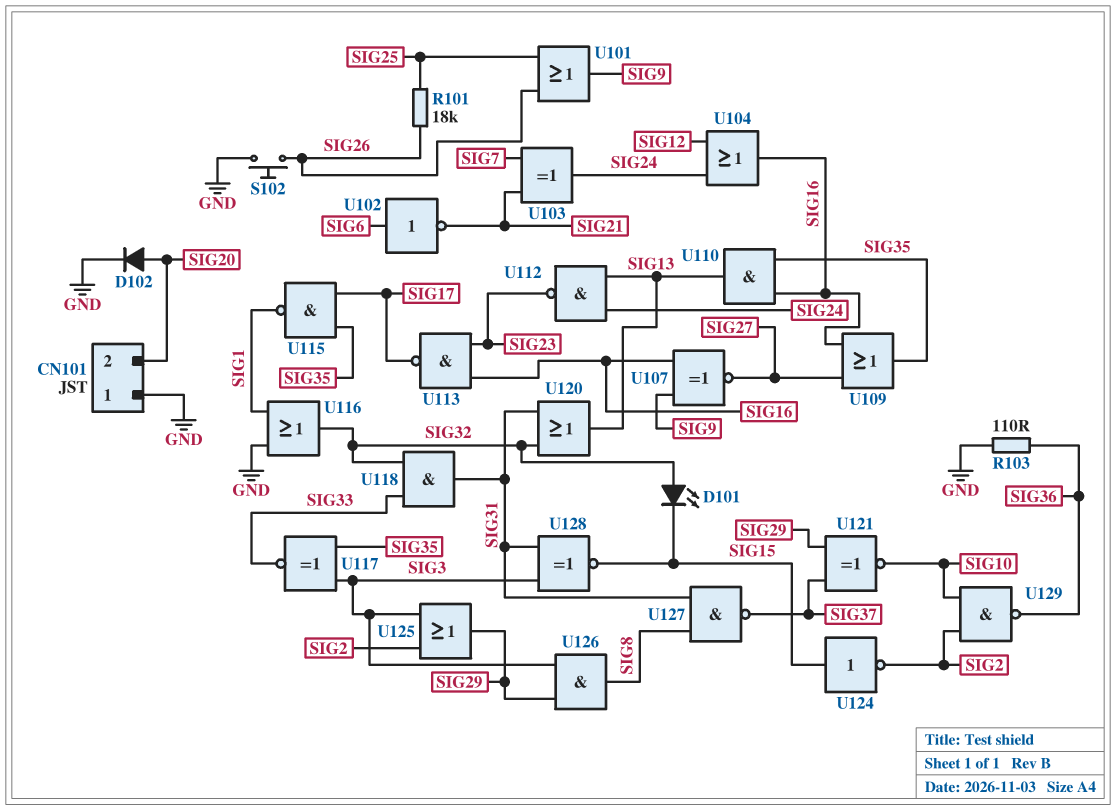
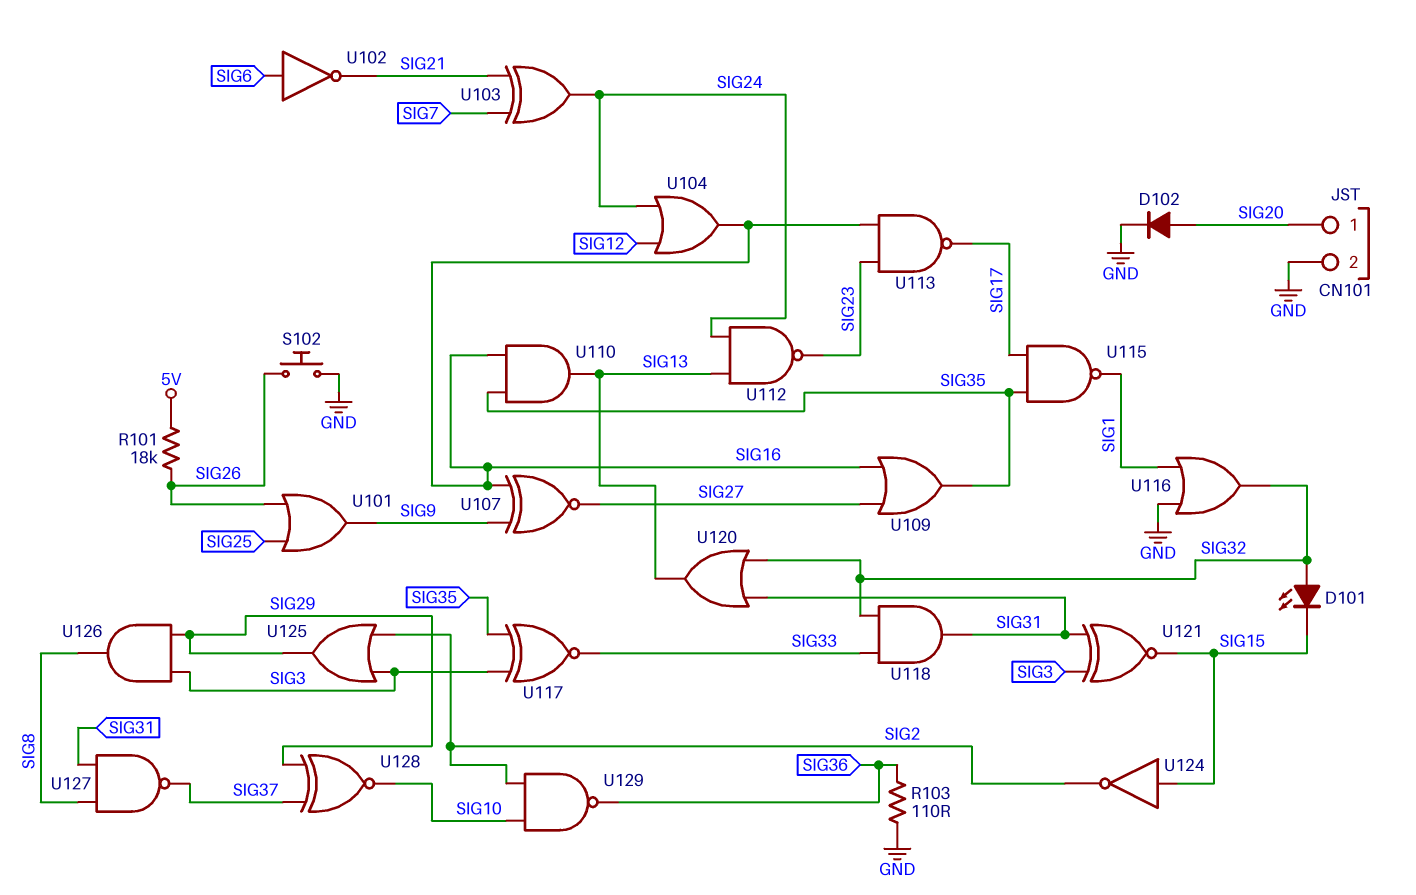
CN101 pin 1: GND -> SIG20
CN101 pin 2: SIG20 -> GND
R101: 18k (SIG25, SIG26) -> 18k (5V, SIG26)
U121: XNOR (in SIG29, in SIG37, out SIG10) -> XNOR (in SIG3, in SIG31, out SIG15)
U128: XNOR (in SIG3, in SIG31, out SIG15) -> XNOR (in SIG29, in SIG37, out SIG10)

